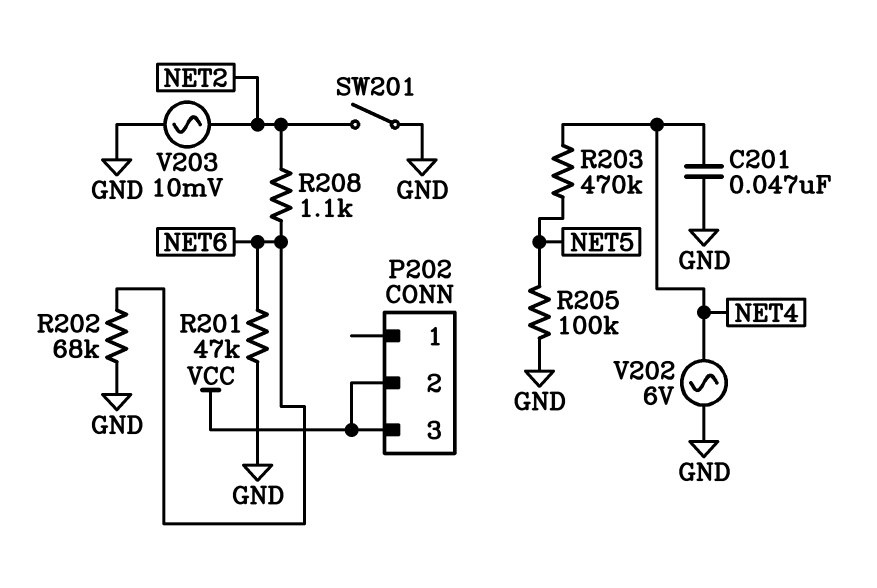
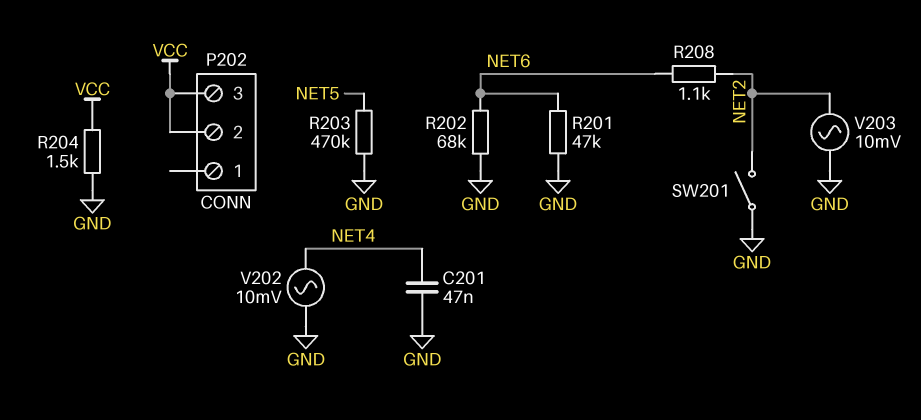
R203: 470k (NET4, NET5) -> 470k (GND, NET5)
R204: none -> 1.5k (GND, VCC)
R205: 100k (GND, NET5) -> none
V202: AC 6V (GND, NET4) -> AC 10mV (GND, NET4)

